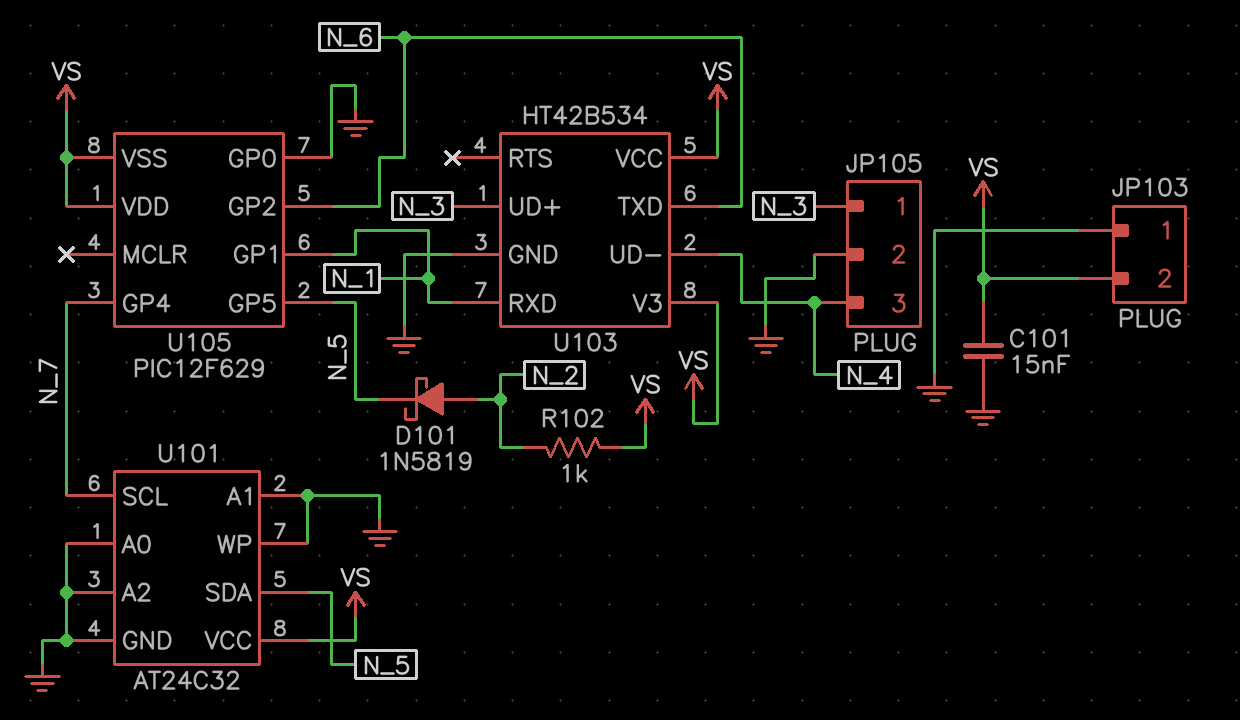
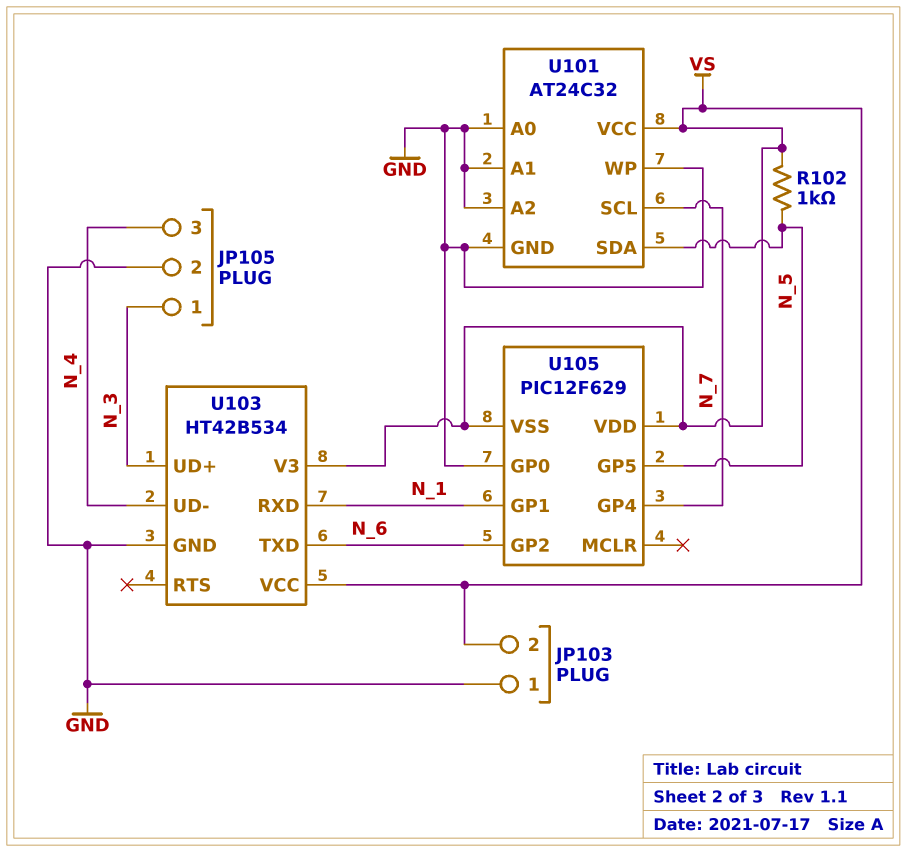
C101: 15nF (GND, VS) -> none
D101: schottky 1N5819 (A N_2, K N_5) -> none
R102: 1k (N_2, VS) -> 1k (N_5, VS)

